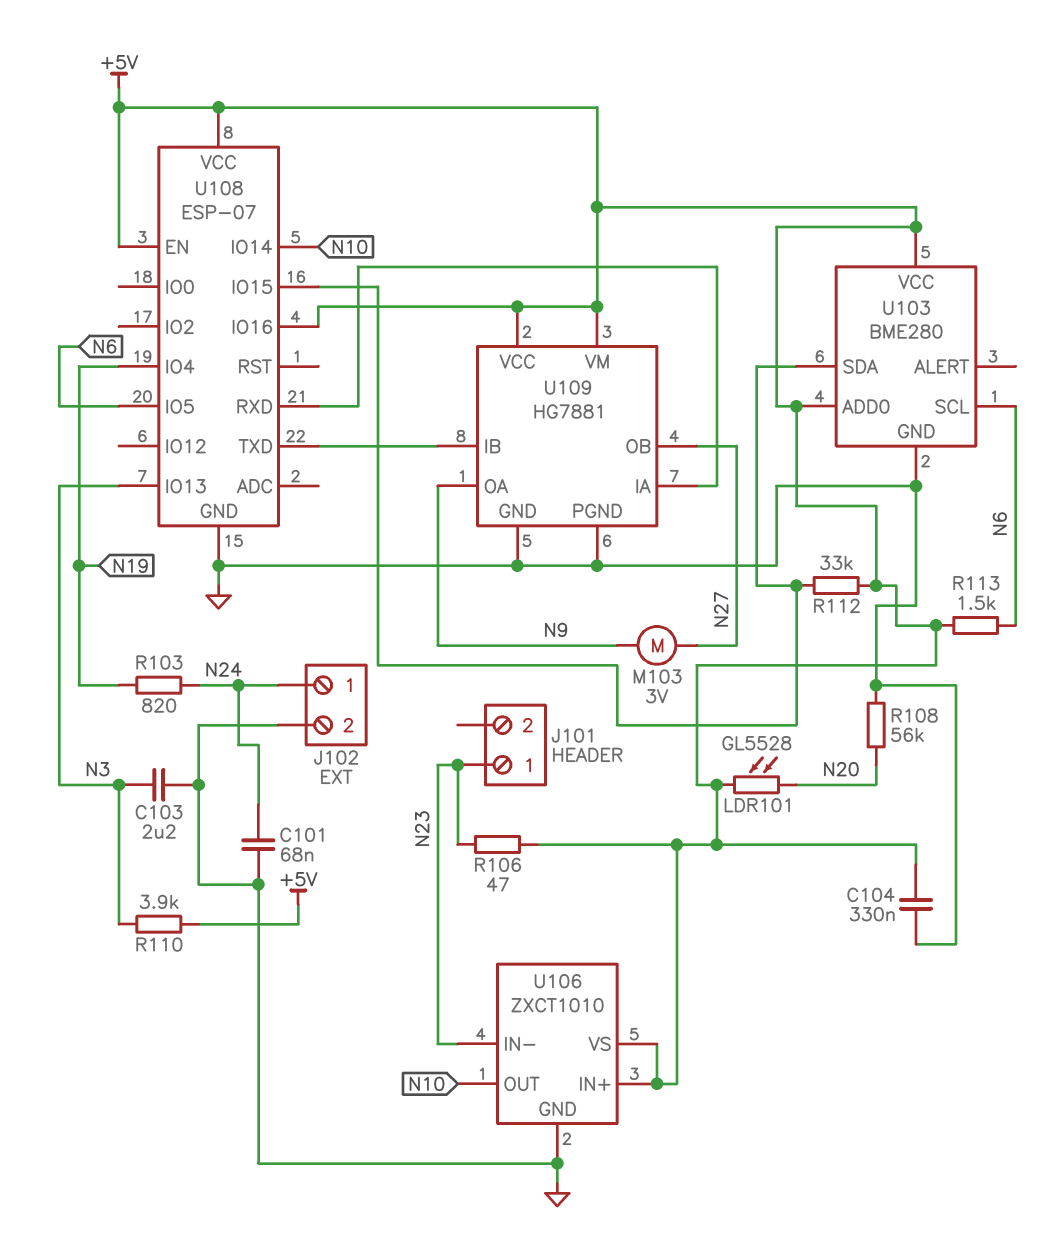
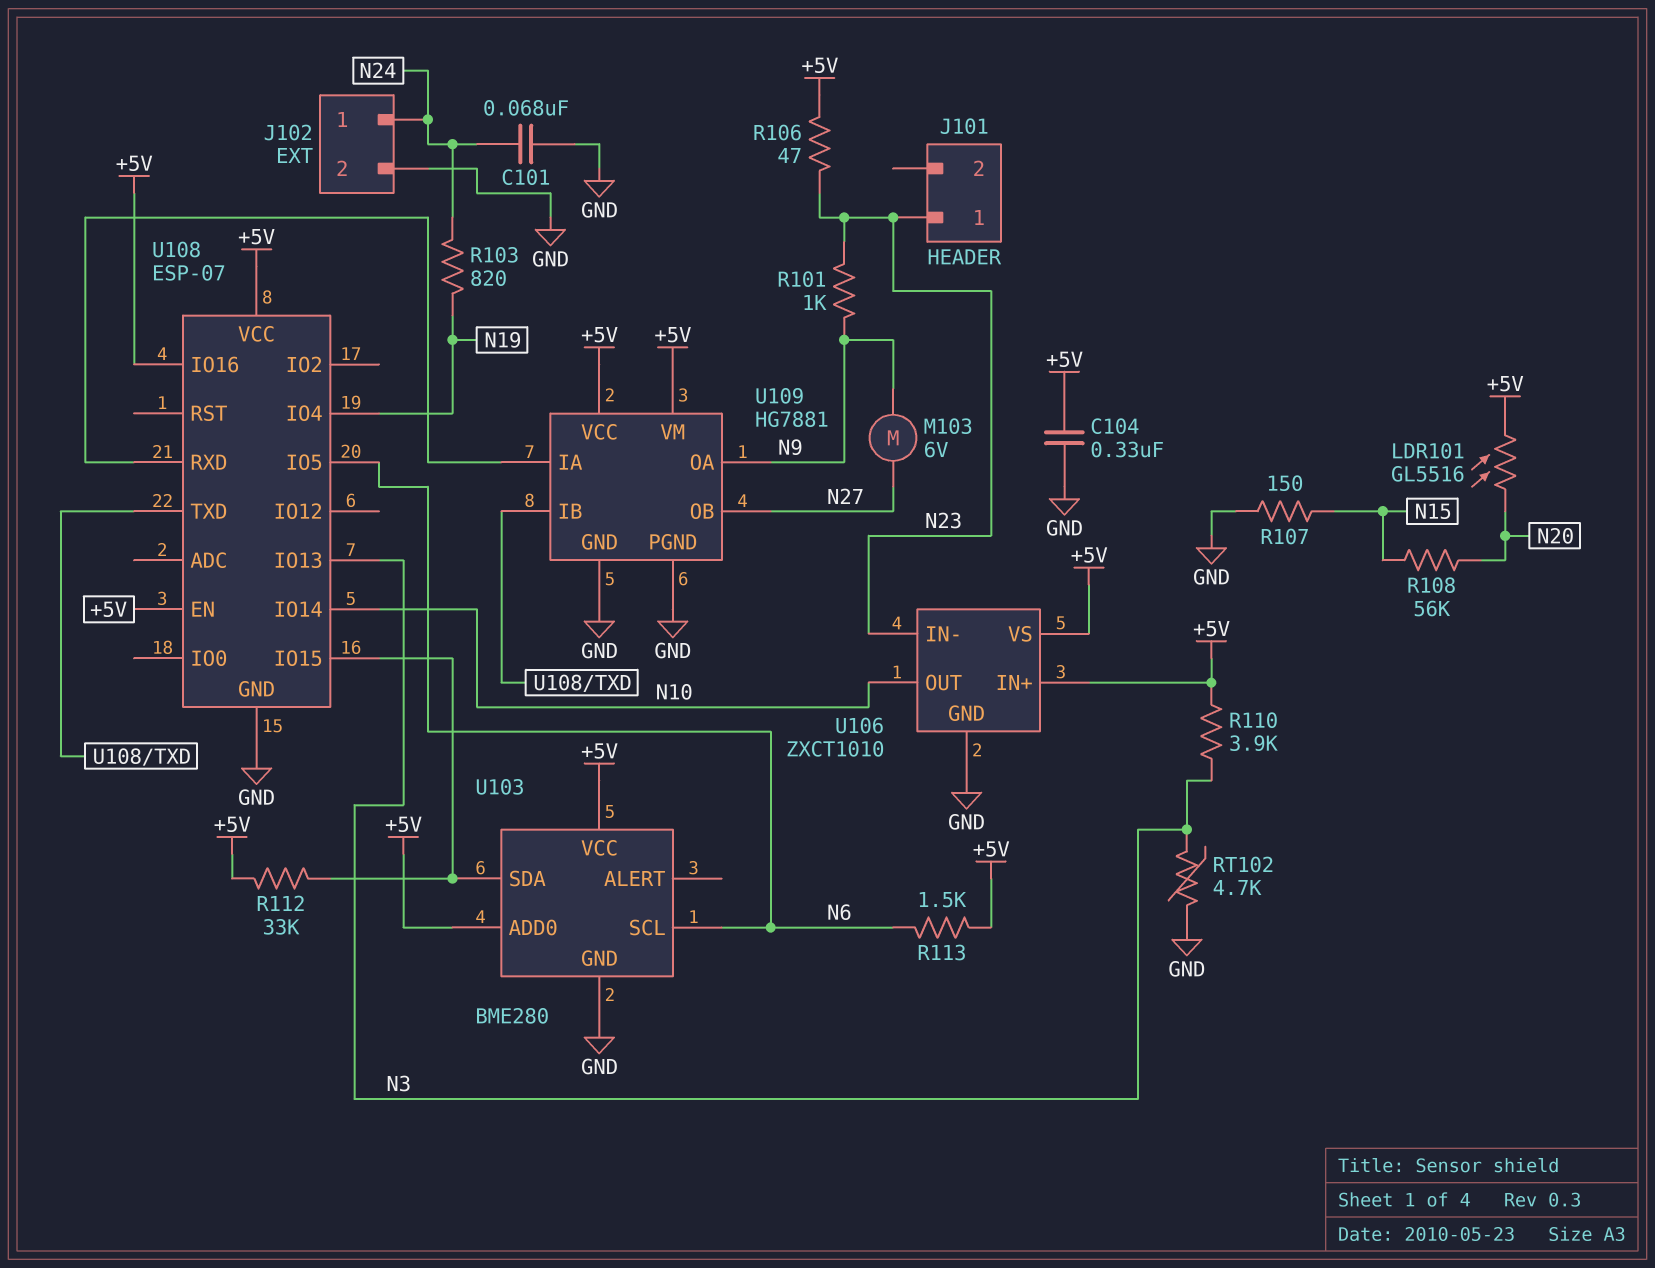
C103: 2.2uF (GND, N3) -> none
LDR101: GL5528 (+5V, N20) -> GL5516 (+5V, N20)
M103: motor 3V (N9, N27) -> motor 6V (N9, N27)
R101: none -> 1k (N9, N23)
R107: none -> 150 (GND, N15)
R108: 56k (GND, N20) -> 56k (N15, N20)
RT102: none -> 4.7k (GND, N3)

